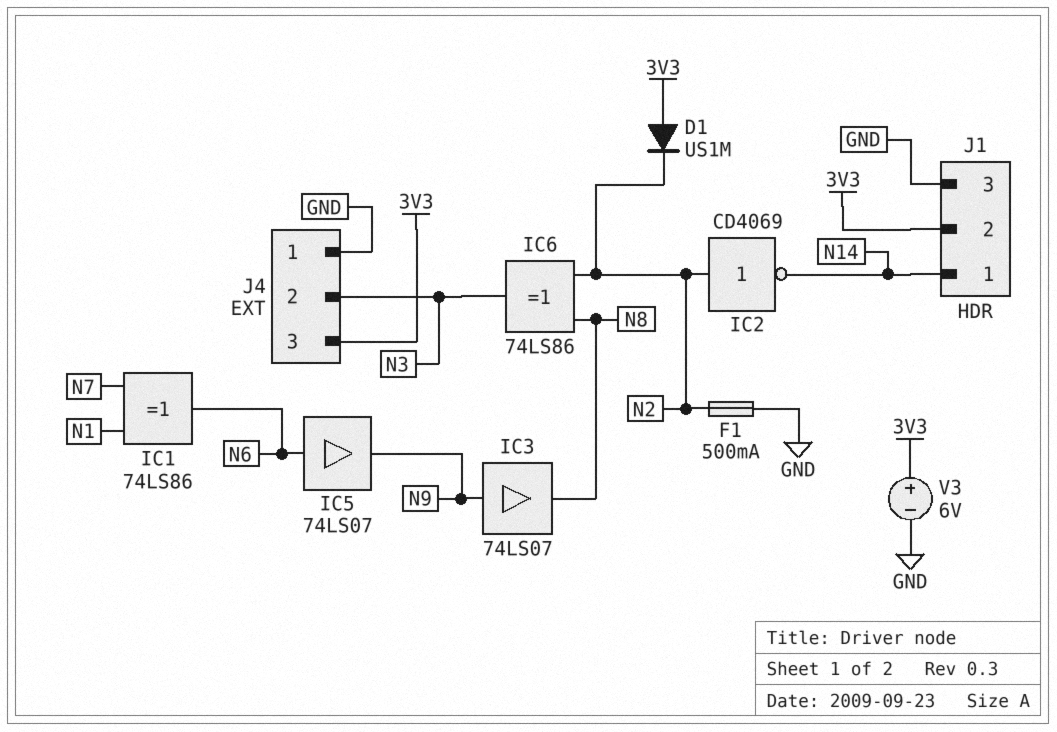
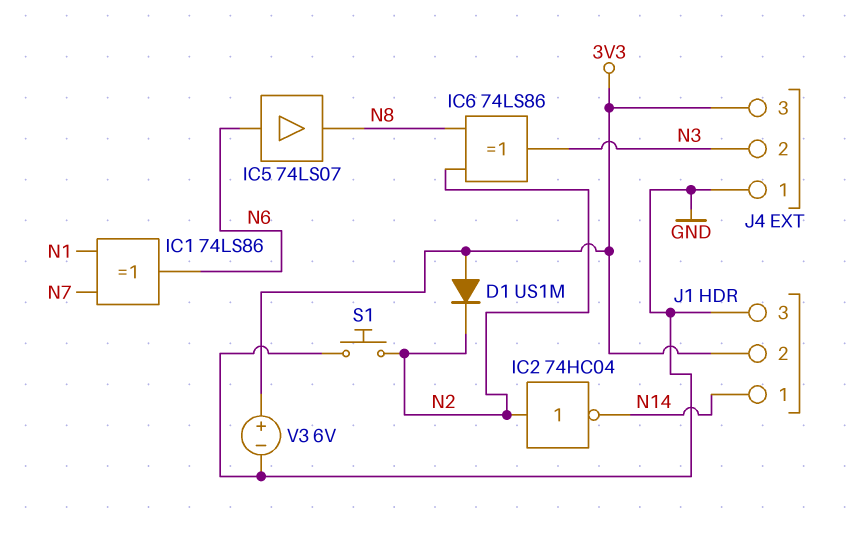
F1: 500mA (GND, N2) -> none
IC2: NOT CD4069 (in N2, out N14) -> NOT 74HC04 (in N2, out N14)
IC3: buffer 74LS07 (in N9, out N8) -> none
IC5: buffer 74LS07 (in N6, out N9) -> buffer 74LS07 (in N6, out N8)
S1: none -> button (GND, N2)

